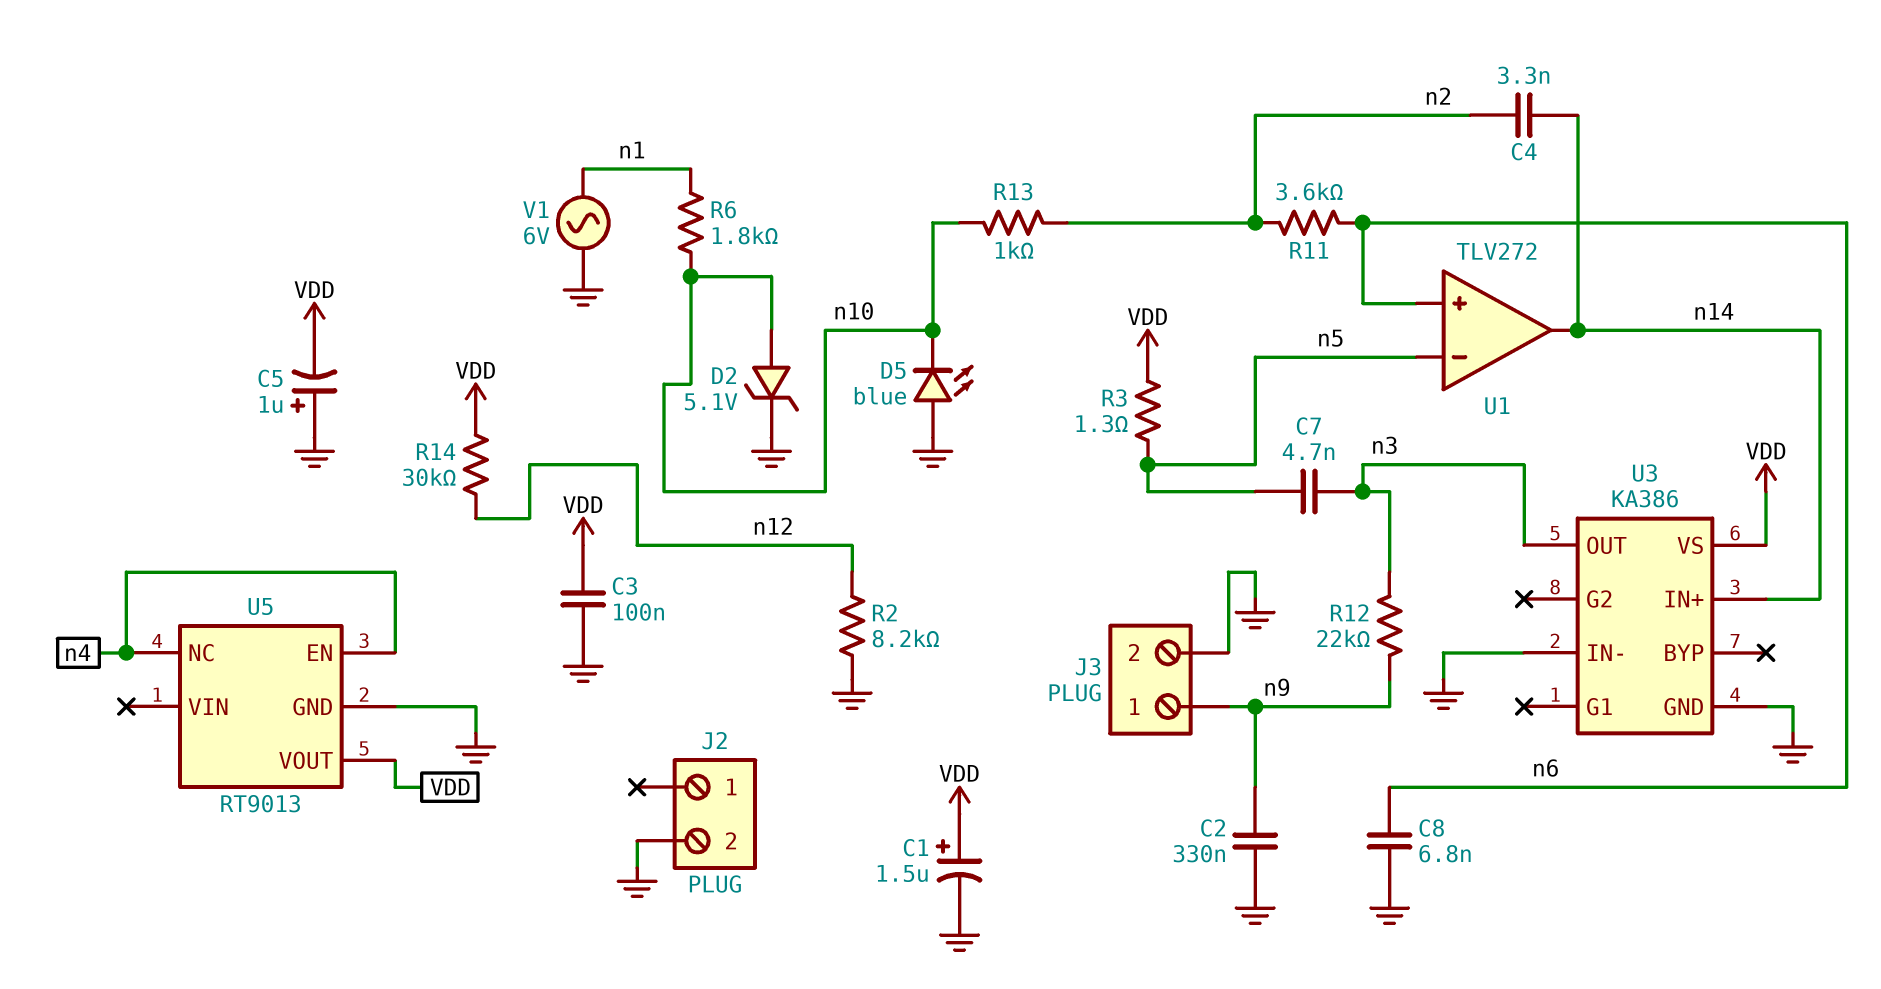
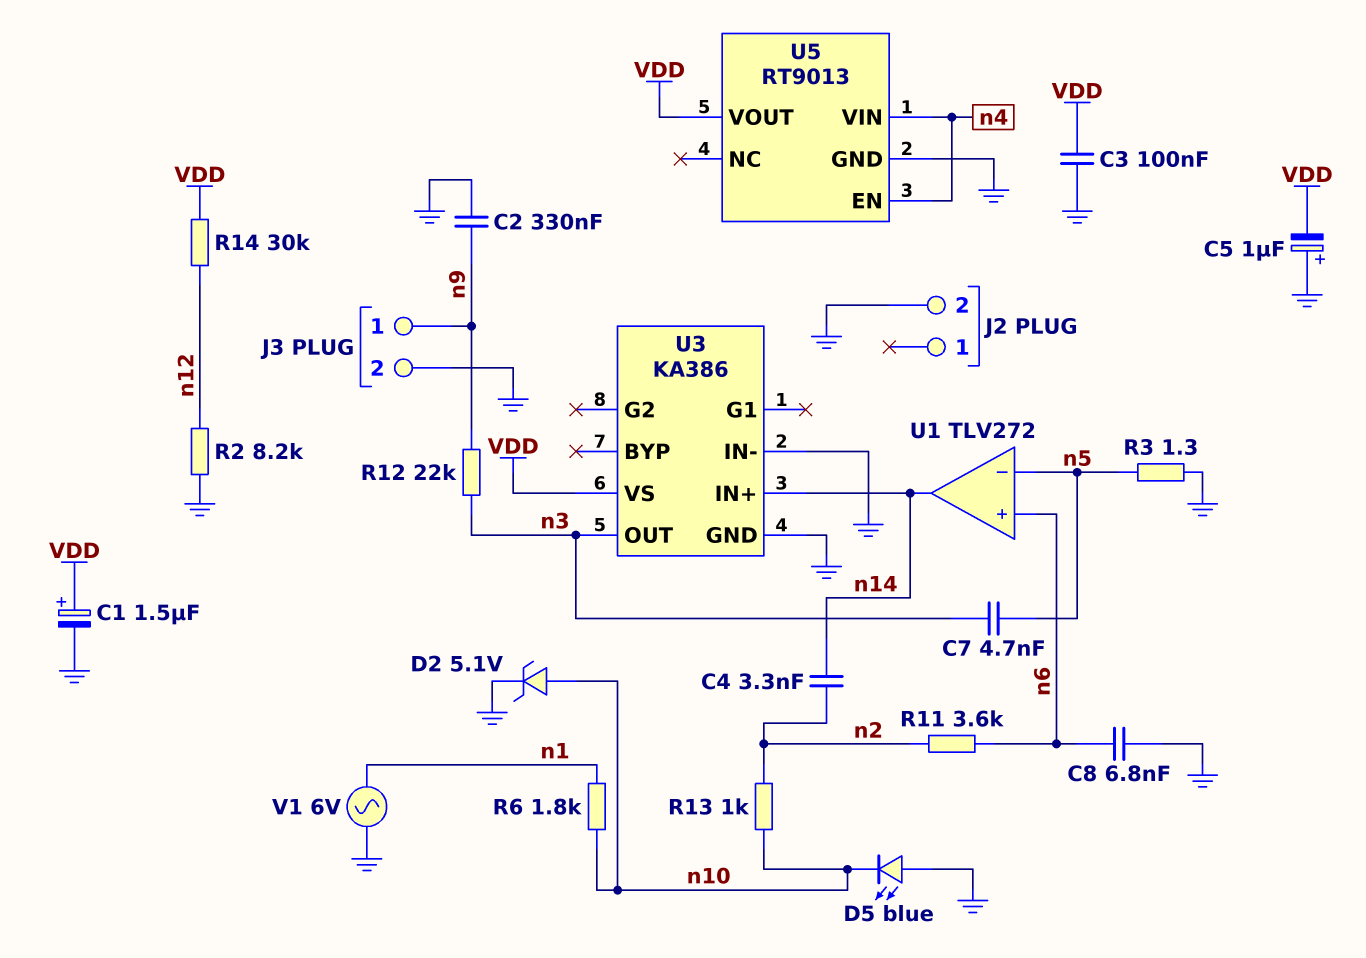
R3: 1.3 (VDD, n5) -> 1.3 (GND, n5)
U5 pin NC: n4 -> none
U5 pin VIN: none -> n4

